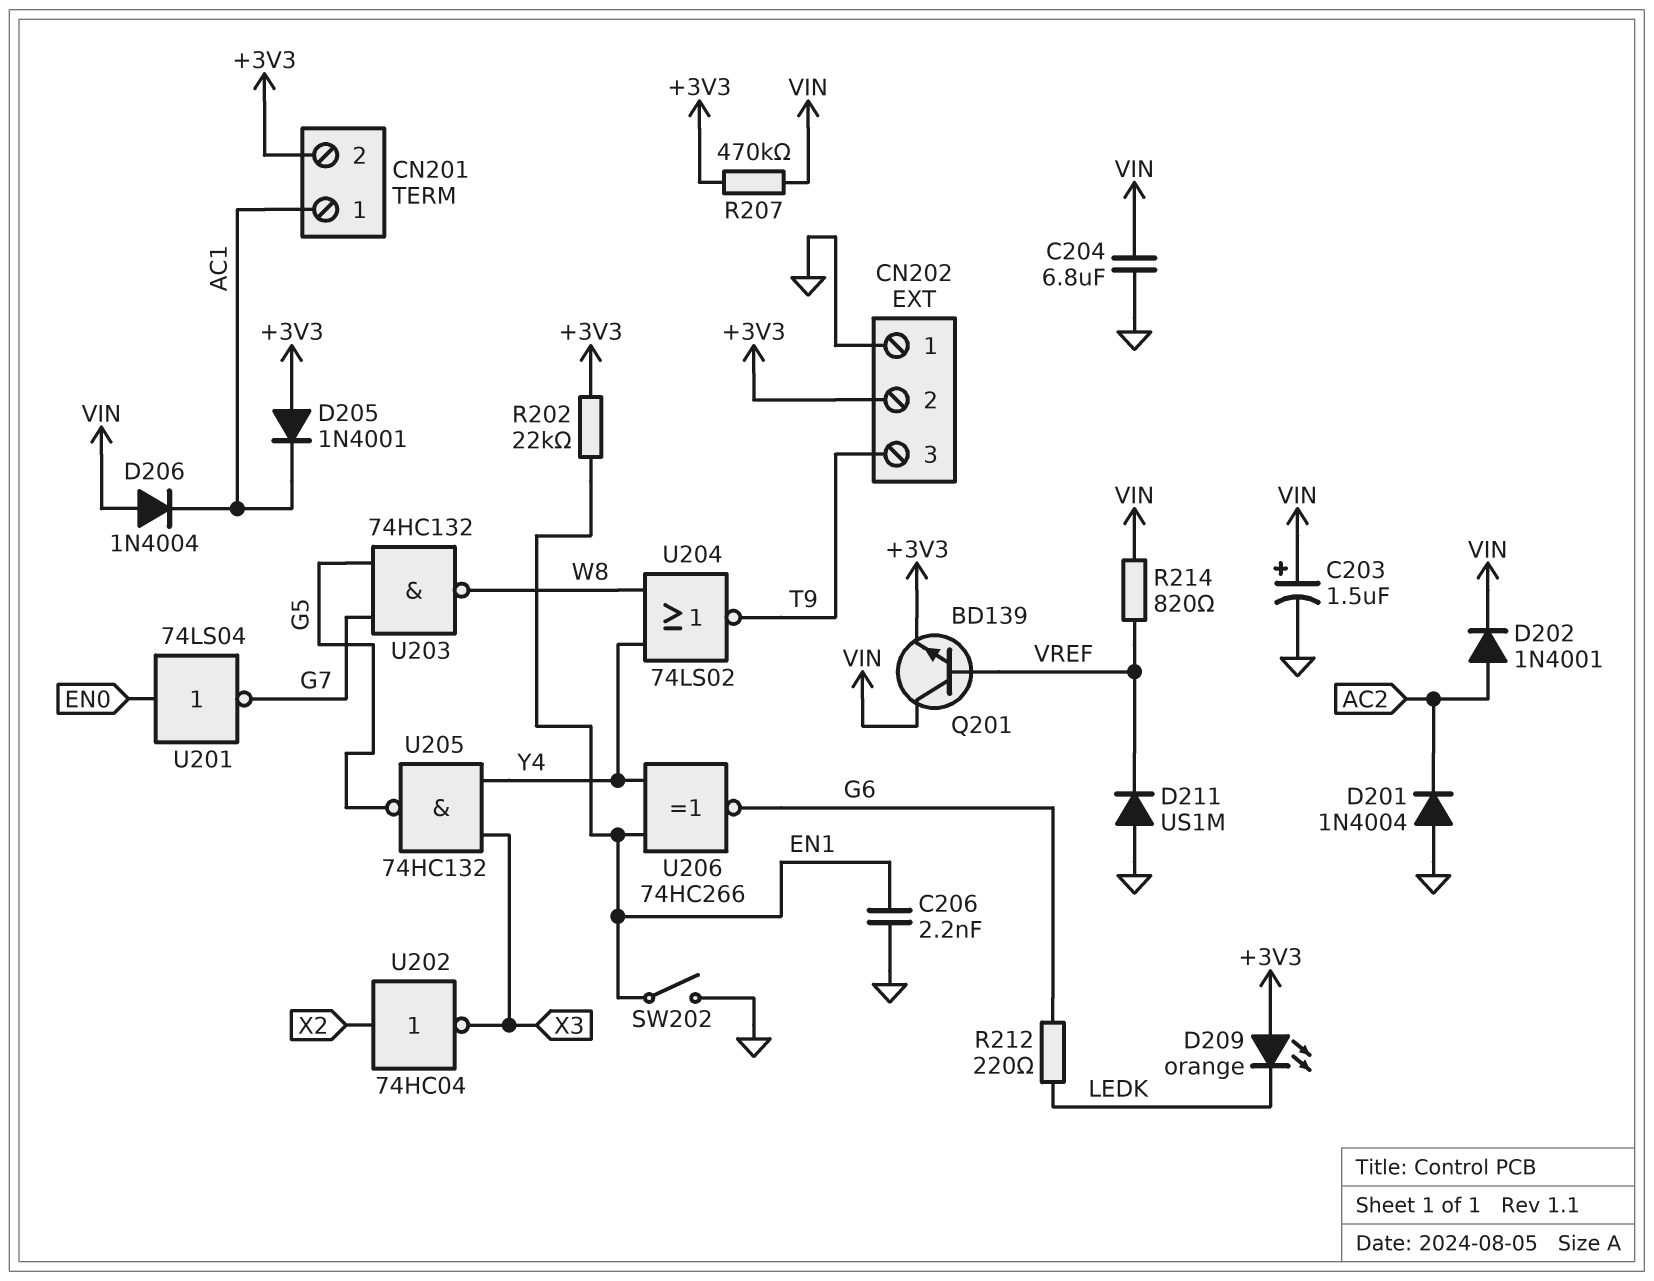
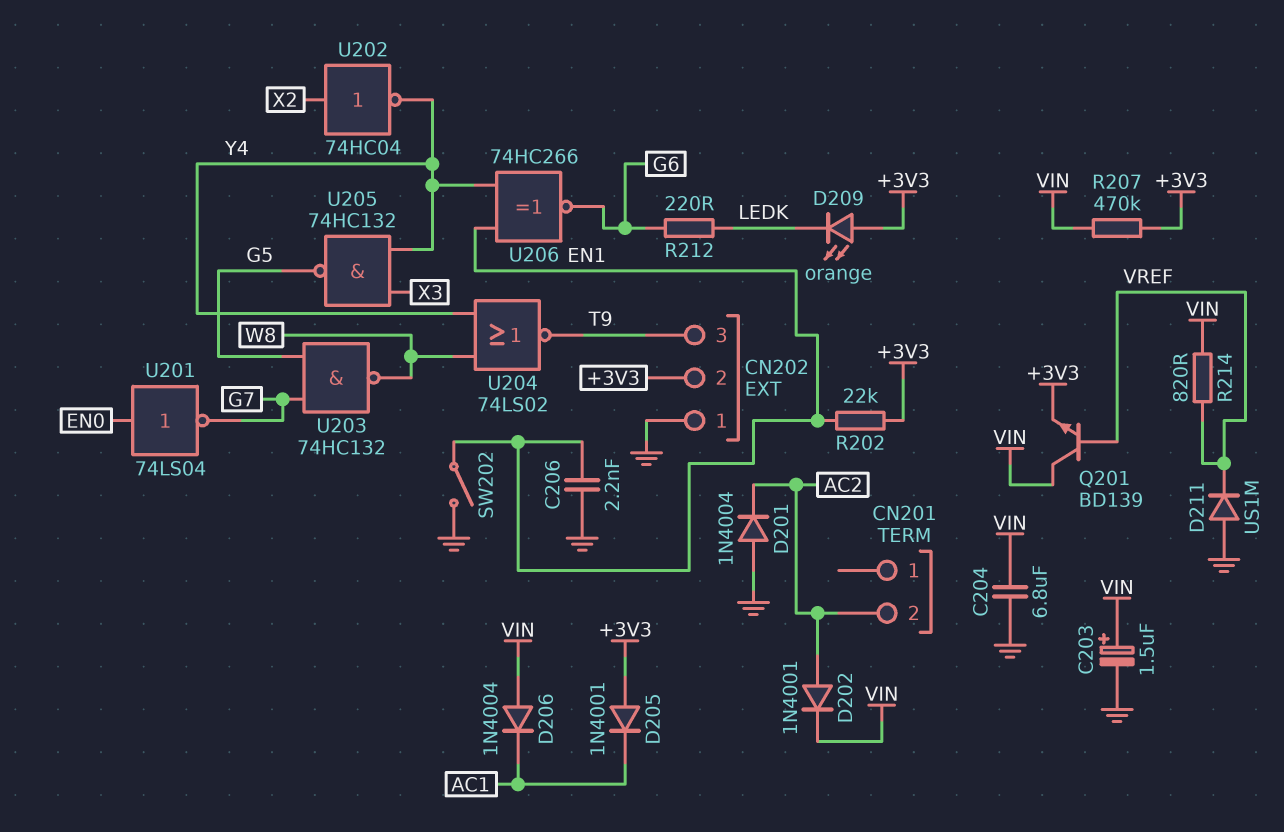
CN201 pin 1: AC1 -> none
CN201 pin 2: +3V3 -> AC2
U202: NOT 74HC04 (in X2, out X3) -> NOT 74HC04 (in X2, out Y4)

